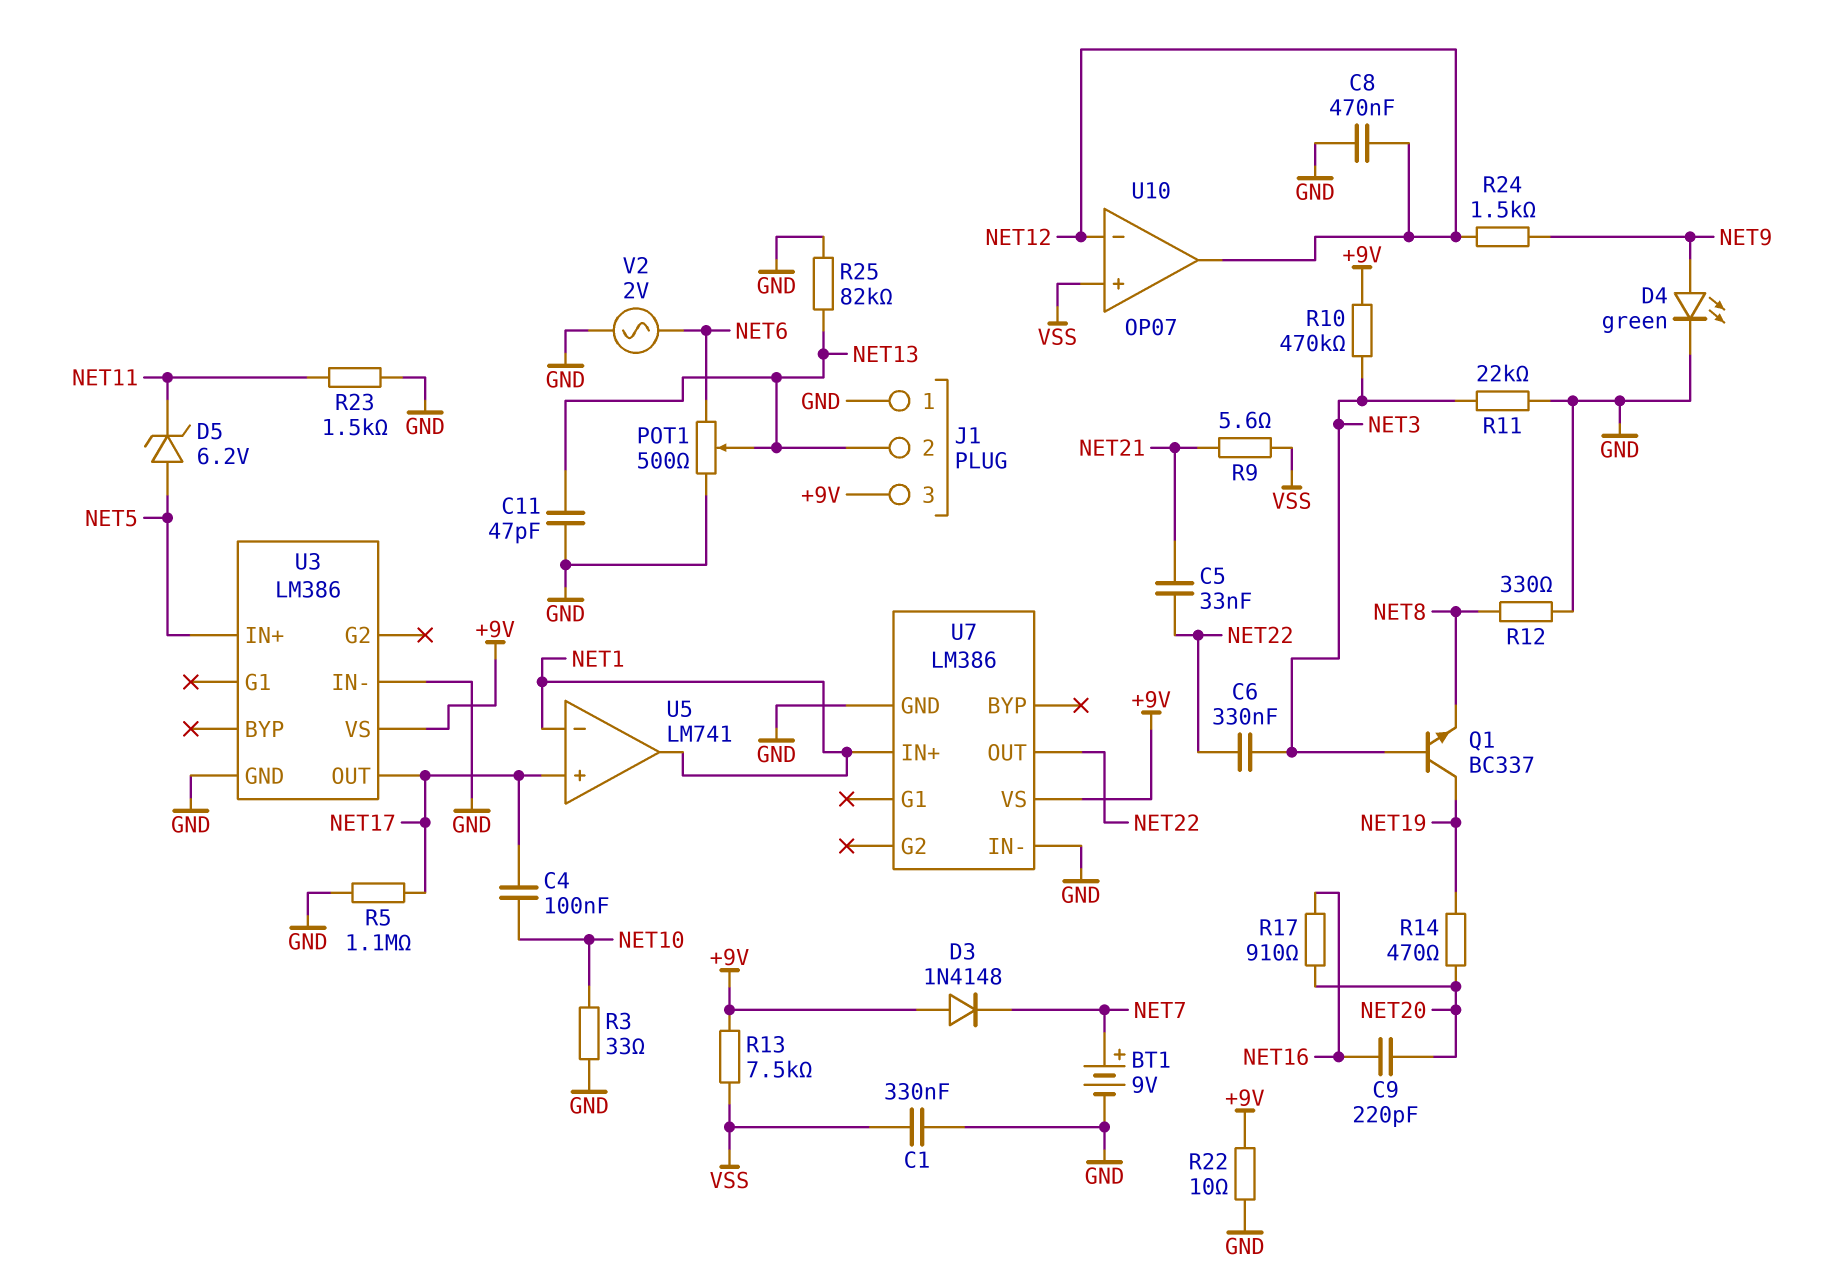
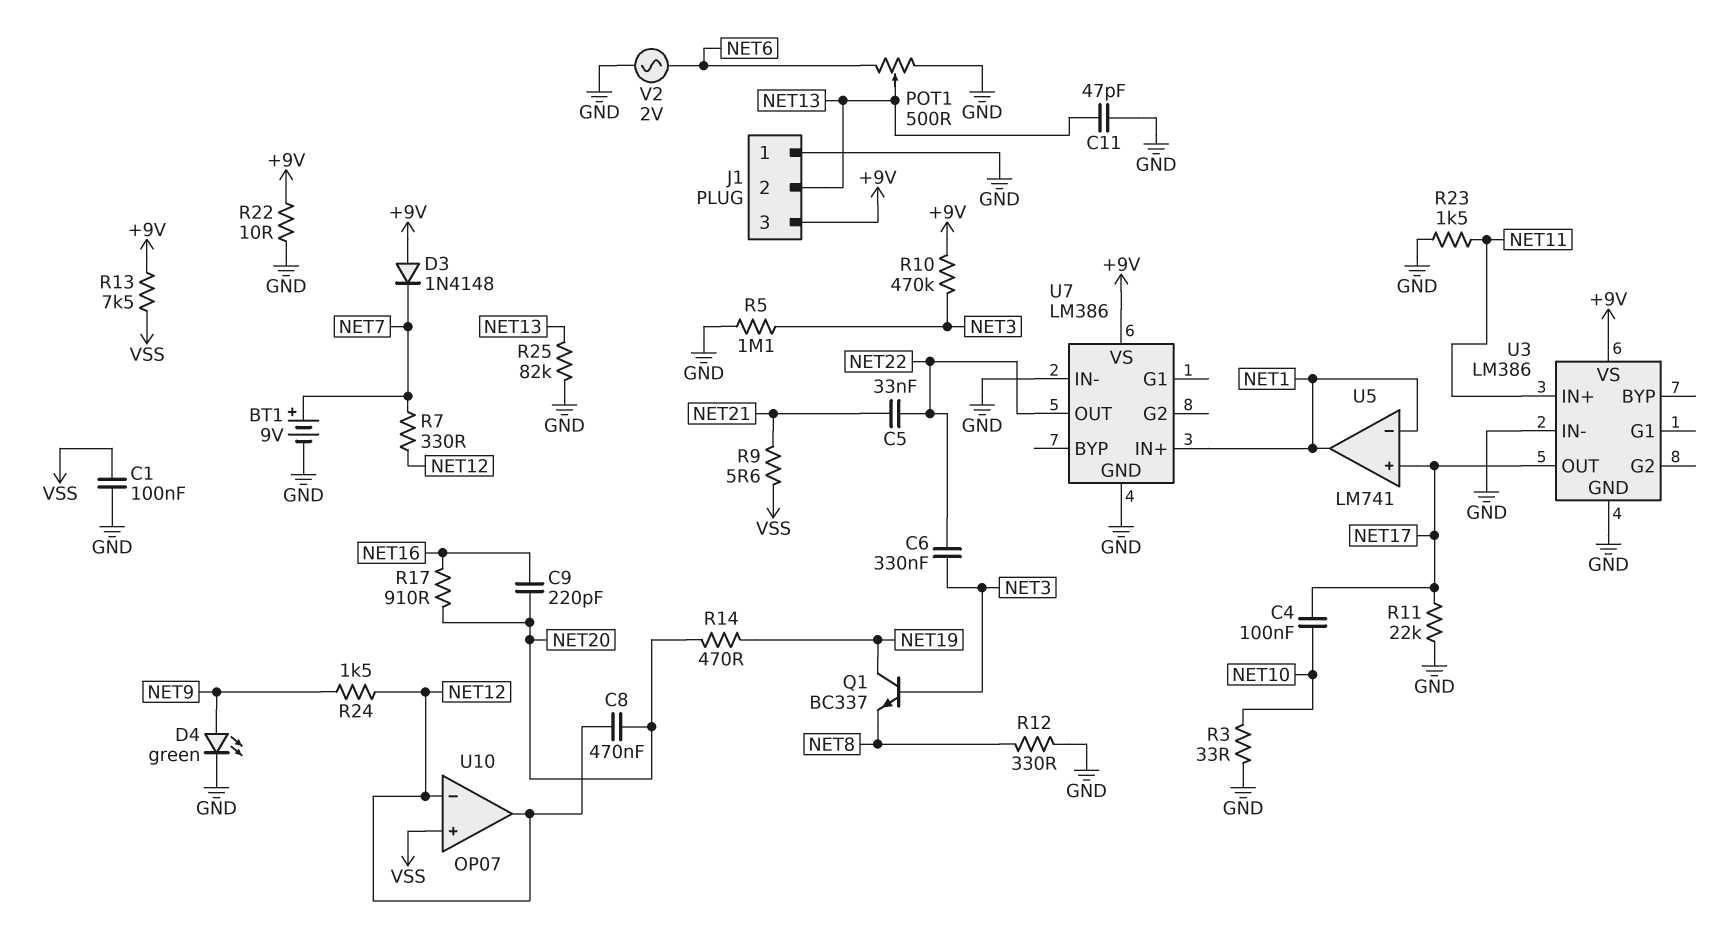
C1: 330nF (GND, VSS) -> 100nF (GND, VSS)
C8: 470nF (GND, NET12) -> 470nF (NET12, NET20)
D5: zener 6.2V (A NET5, K NET11) -> none
R5: 1.1M (GND, NET17) -> 1.1M (GND, NET3)
R7: none -> 330 (NET7, NET12)
R11: 22k (GND, NET3) -> 22k (GND, NET17)
U3 pin IN+: NET5 -> NET11

